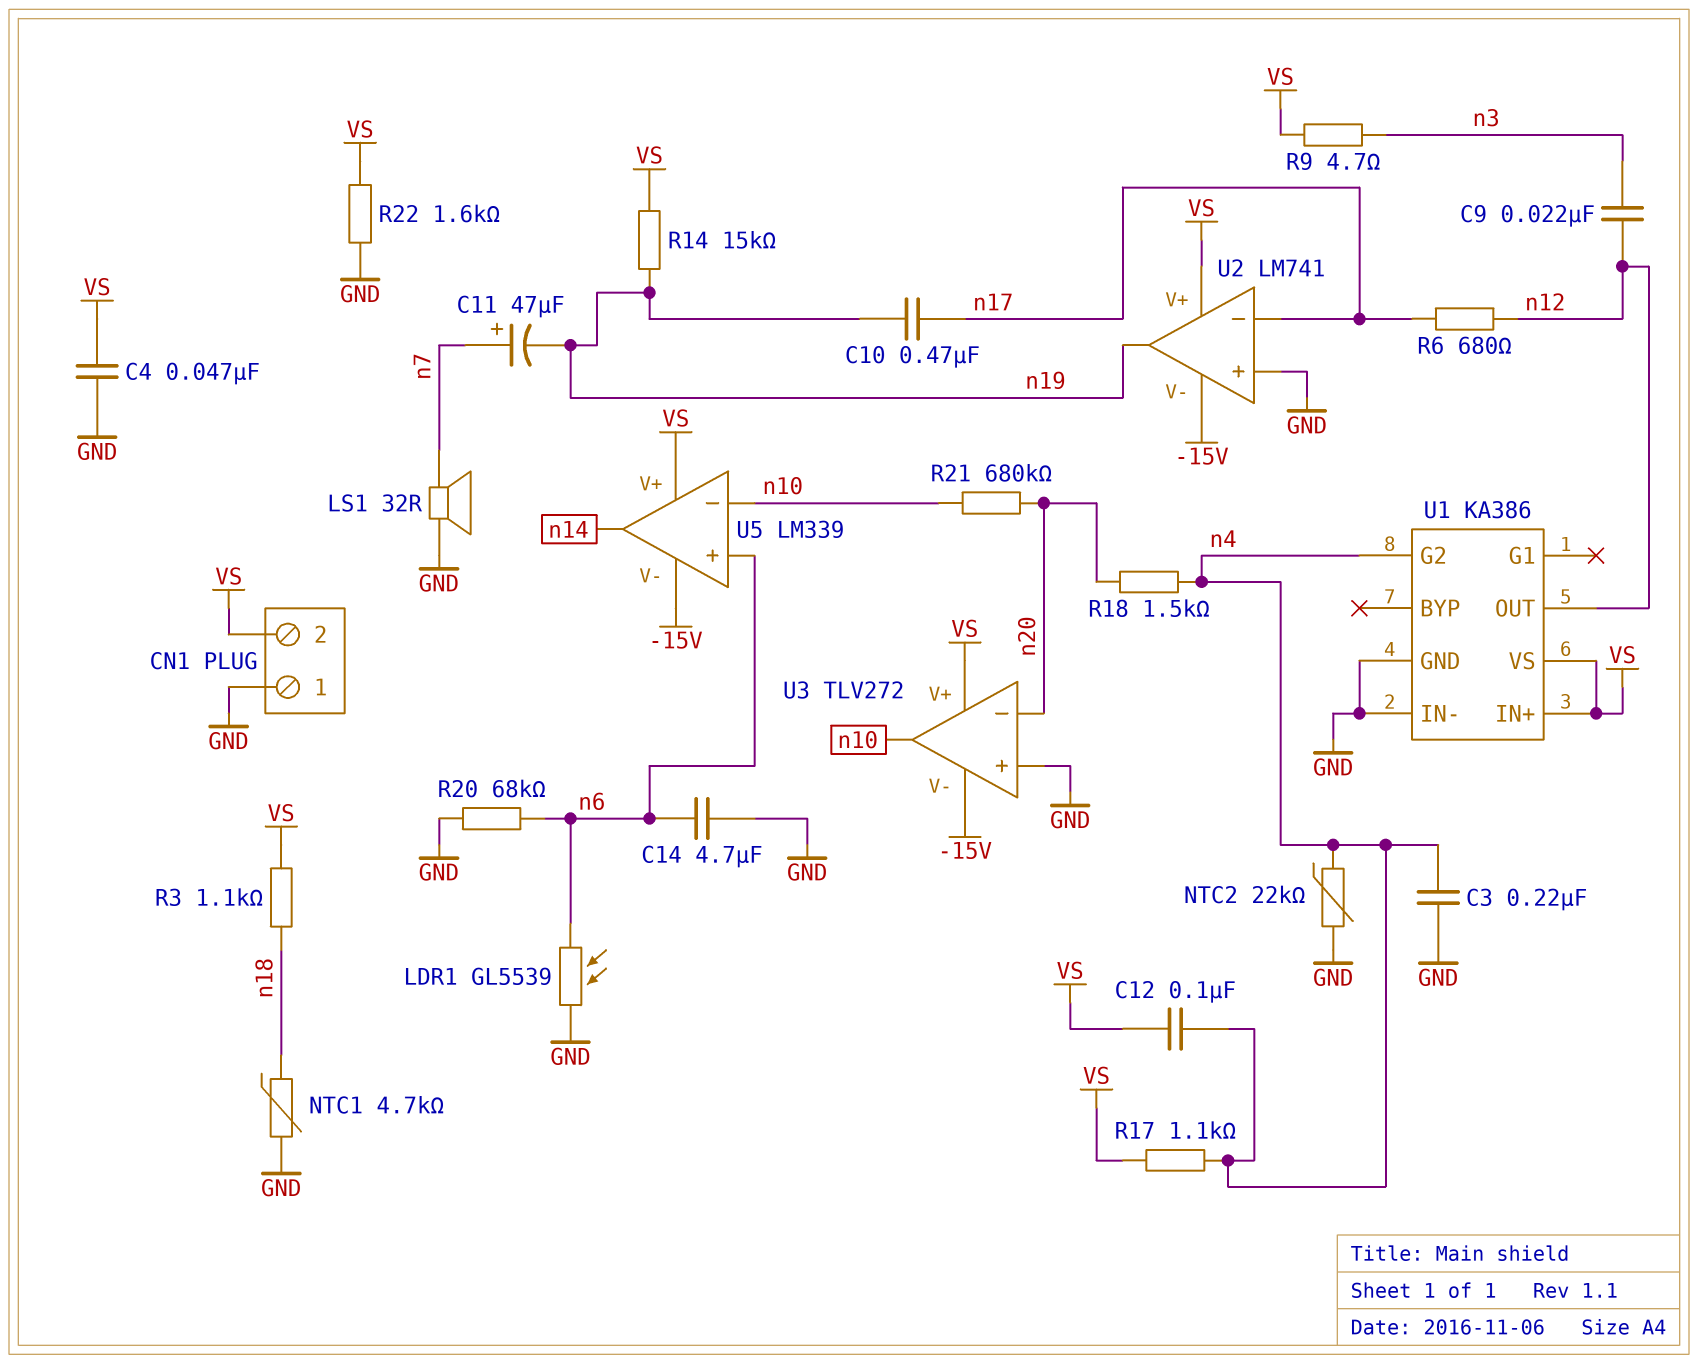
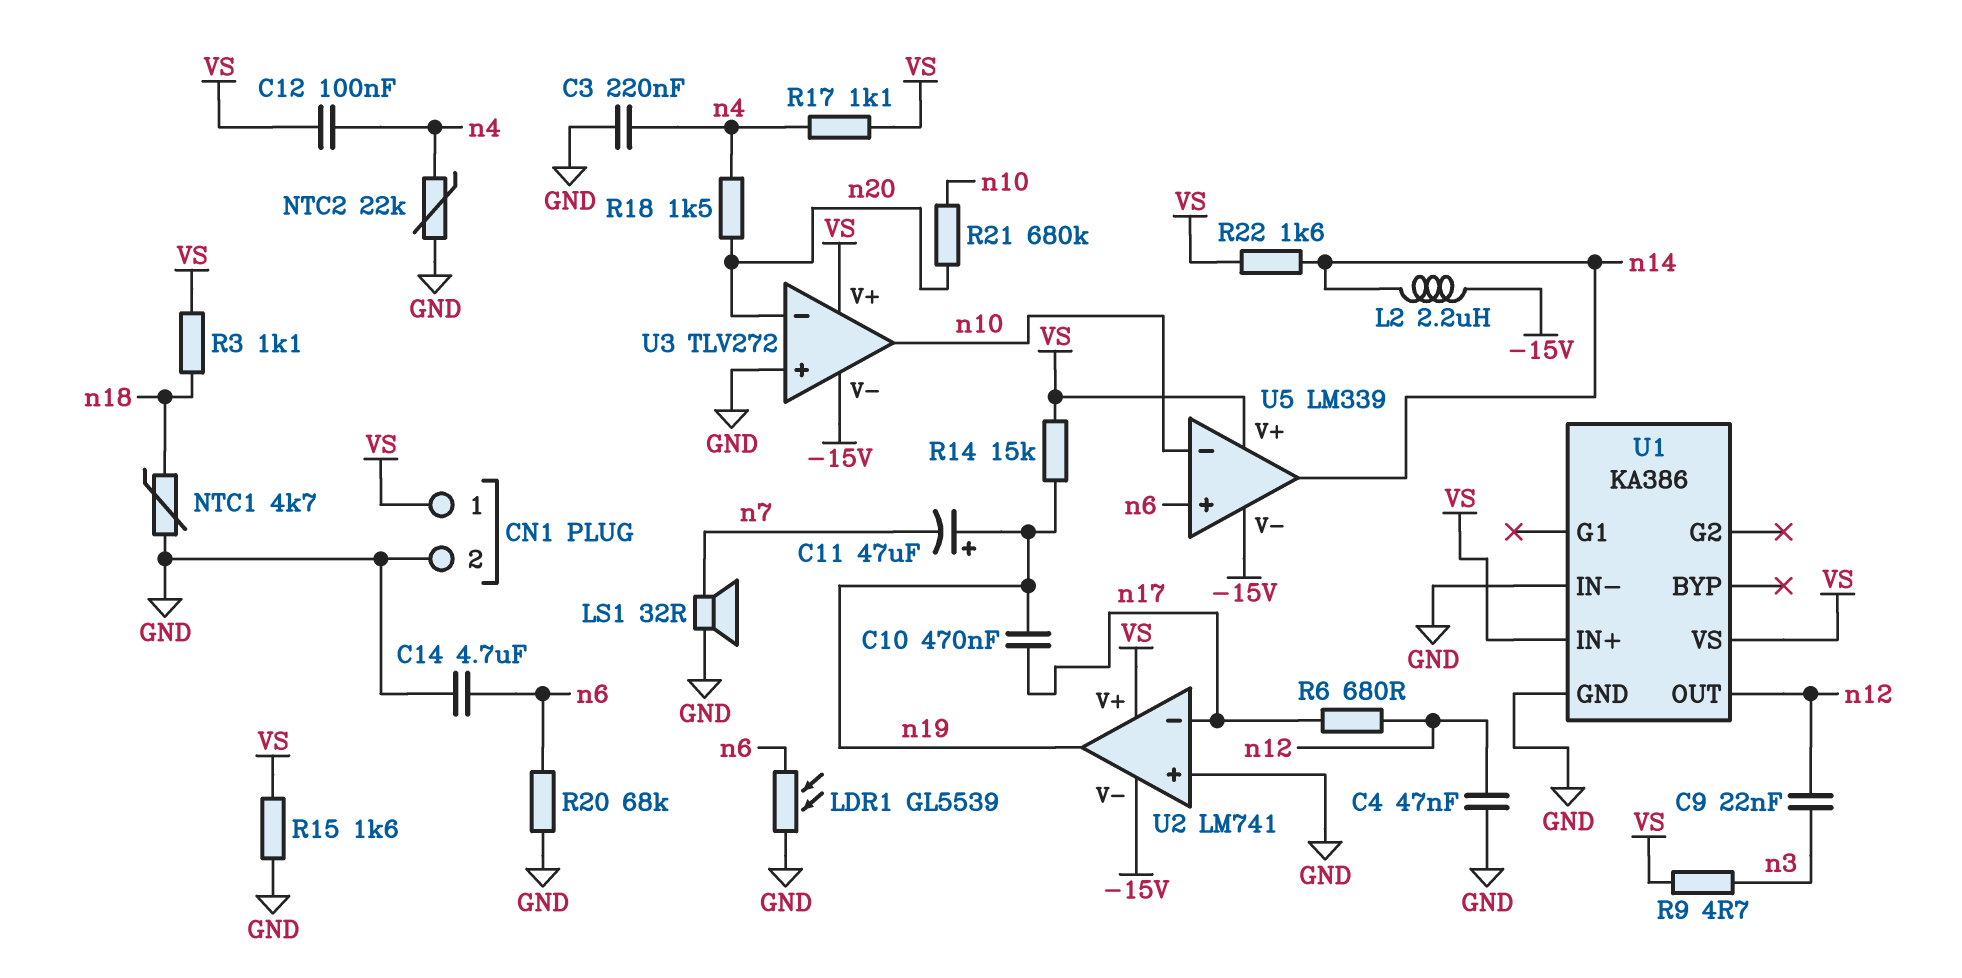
C4: 47nF (GND, VS) -> 47nF (GND, n12)
C11: 47uF (plus n7, minus n19) -> 47uF (plus n19, minus n7)
CN1 pin 1: GND -> VS
CN1 pin 2: VS -> GND
L2: none -> 2.2uH (-15V, n14)
R15: none -> 1.6k (GND, VS)
R22: 1.6k (GND, VS) -> 1.6k (VS, n14)
U1 pin G2: n4 -> none

